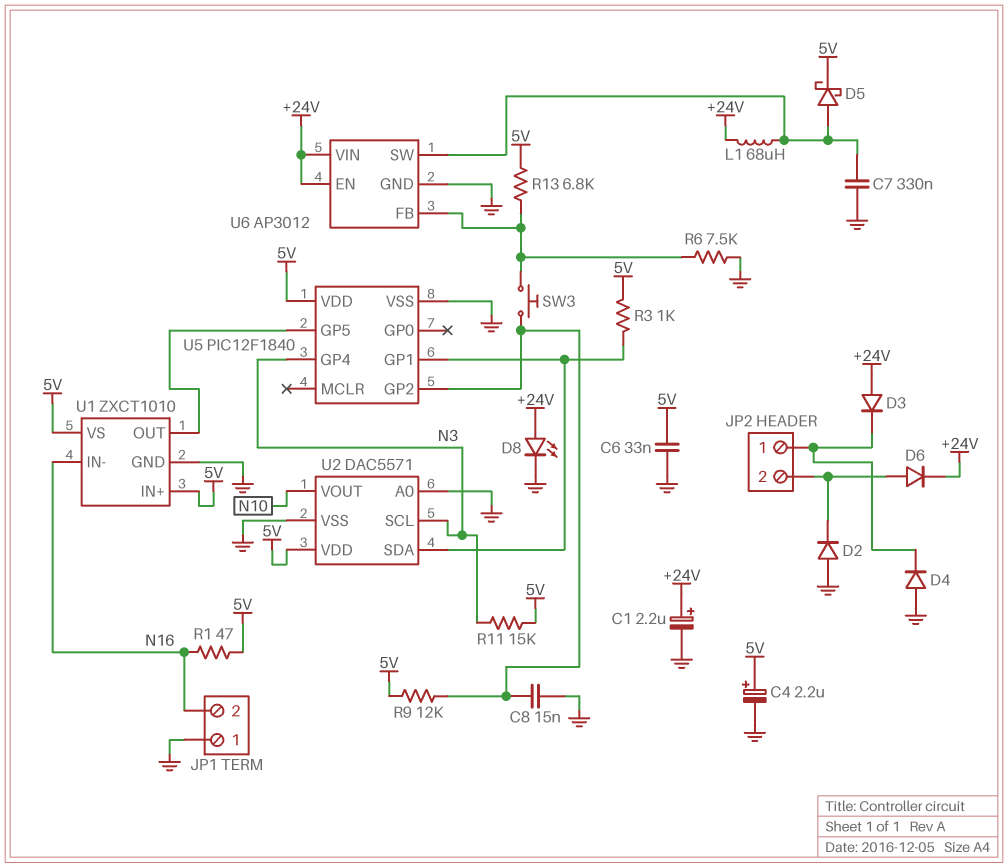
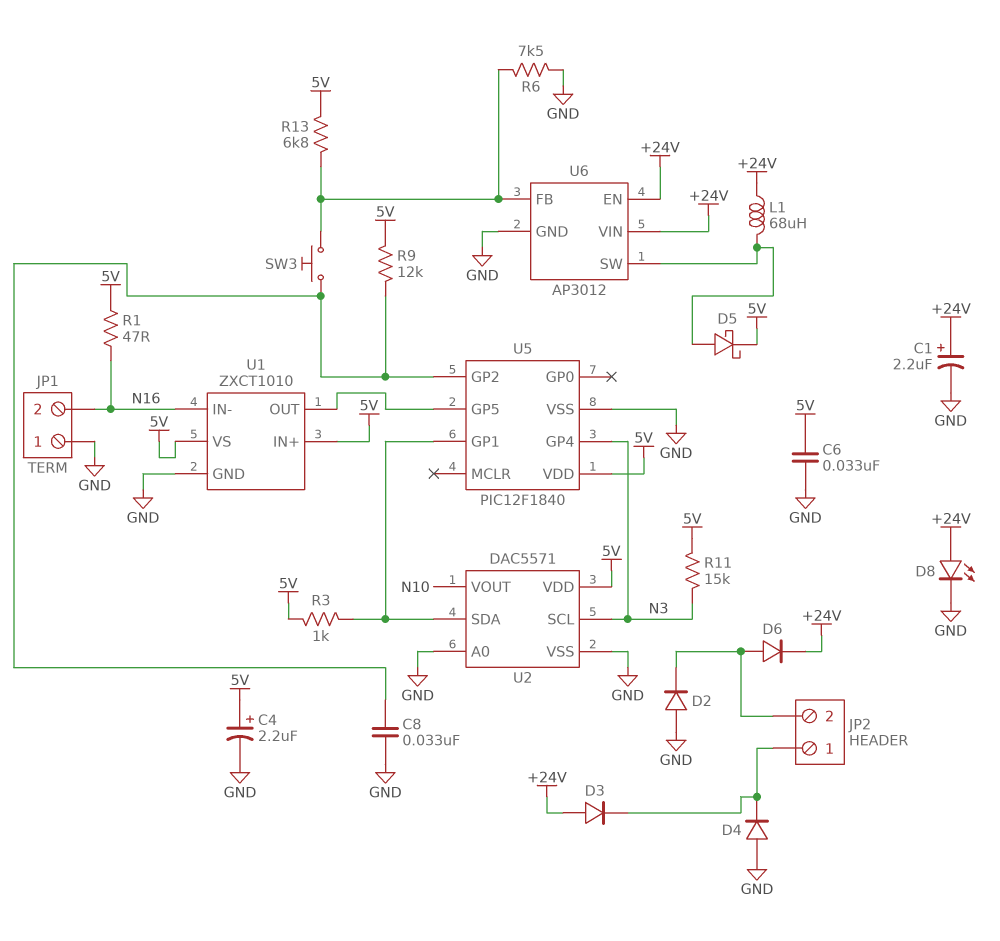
C7: 330nF (GND, U6/SW) -> none
C8: 15nF (GND, U5/GP2) -> 33nF (GND, U5/GP2)

